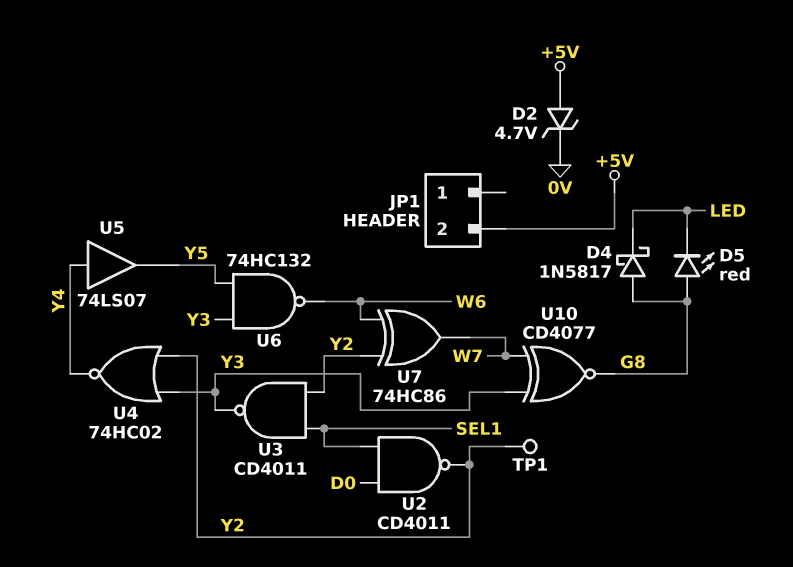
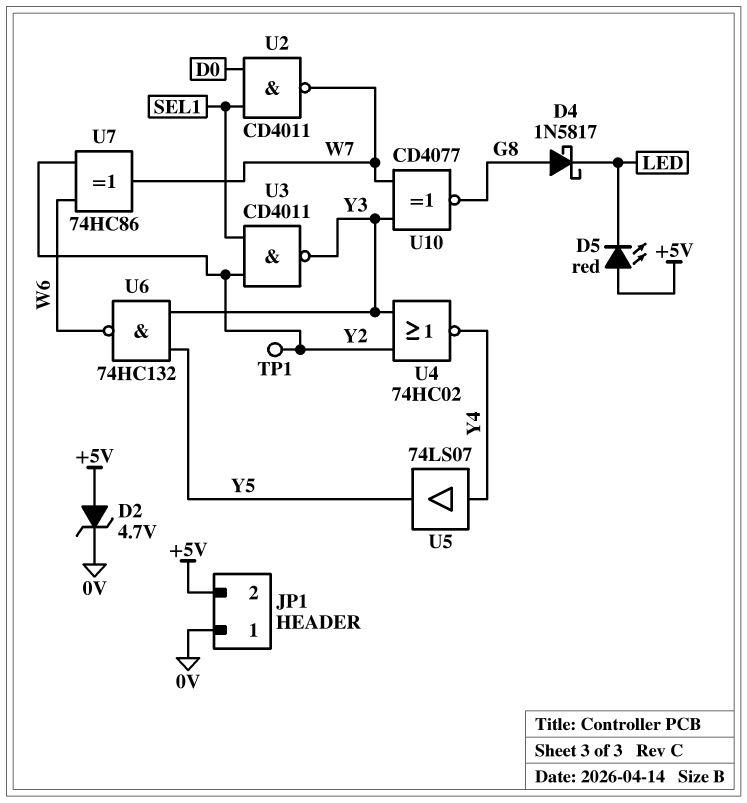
D5: LED red (A G8, K LED) -> LED red (A +5V, K LED)
JP1 pin 1: none -> 0V
U2: NAND CD4011 (in D0, in SEL1, out Y2) -> NAND CD4011 (in D0, in SEL1, out W7)

